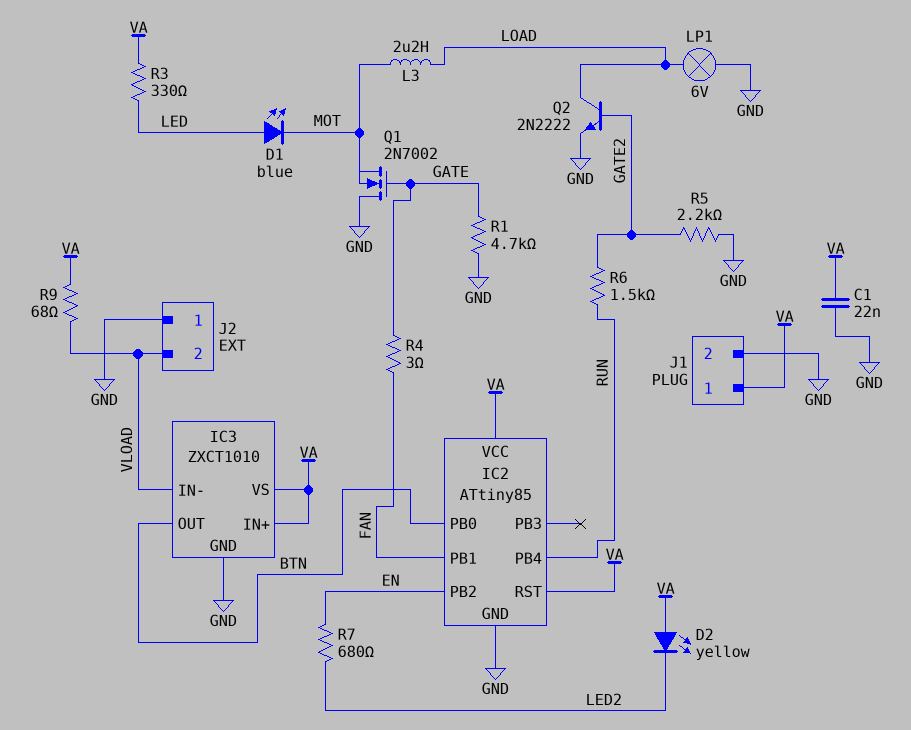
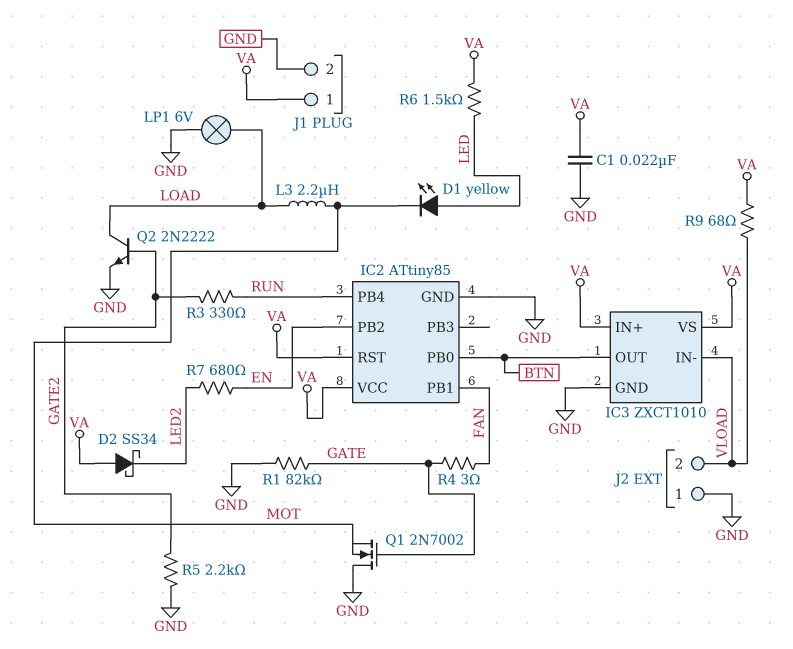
D1: LED blue (A LED, K MOT) -> LED yellow (A LED, K MOT)
D2: LED yellow (A VA, K LED2) -> schottky SS34 (A VA, K LED2)
R1: 4.7k (GATE, GND) -> 82k (GATE, GND)
R3: 330 (LED, VA) -> 330 (GATE2, RUN)
R6: 1.5k (GATE2, RUN) -> 1.5k (LED, VA)

